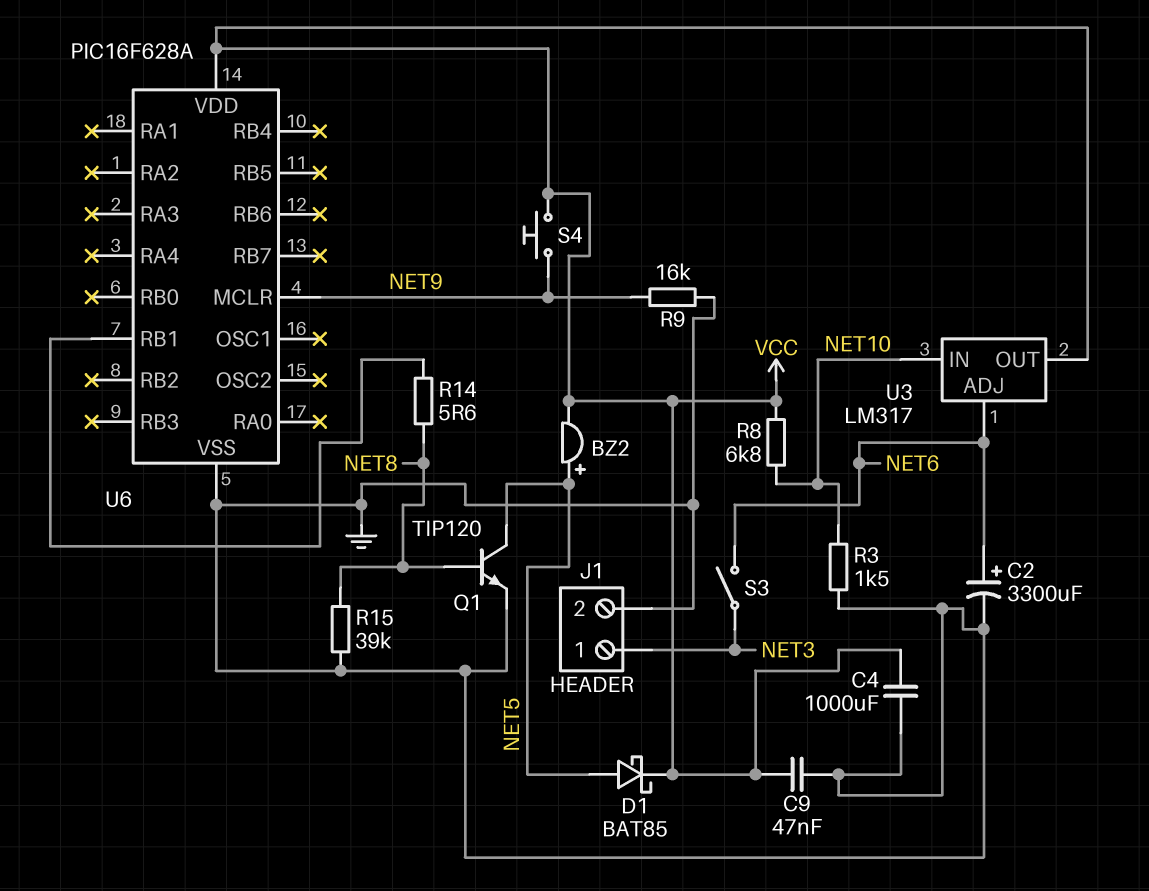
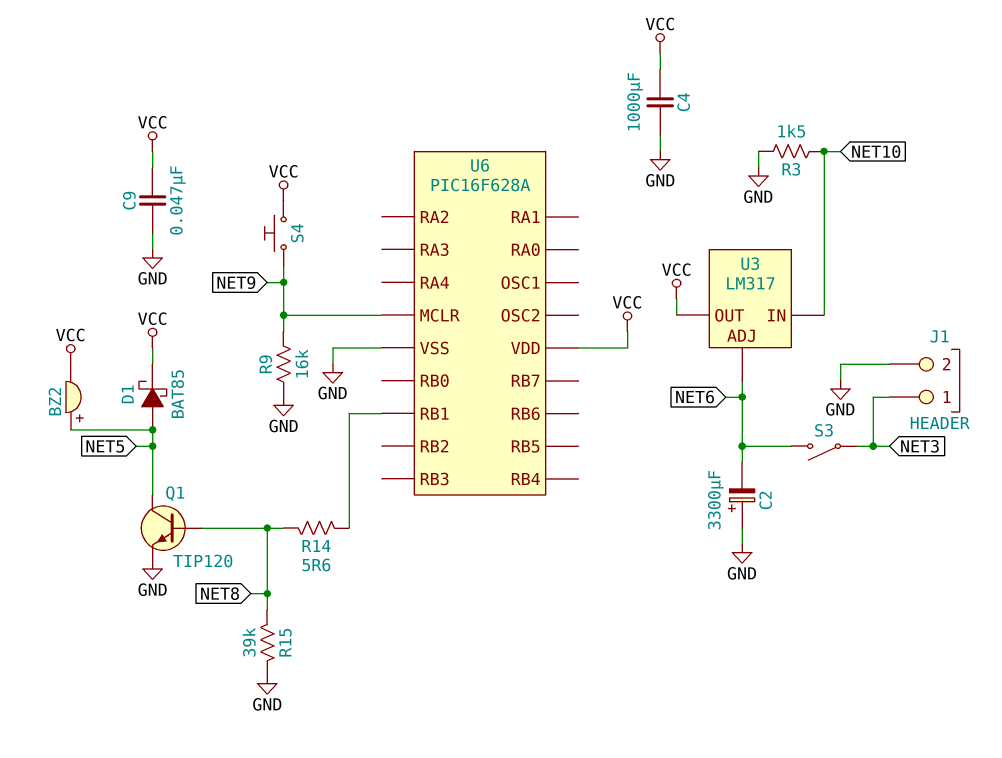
C2: 3300uF (plus NET6, minus GND) -> 3300uF (plus GND, minus NET6)
R8: 6.8k (NET10, VCC) -> none

